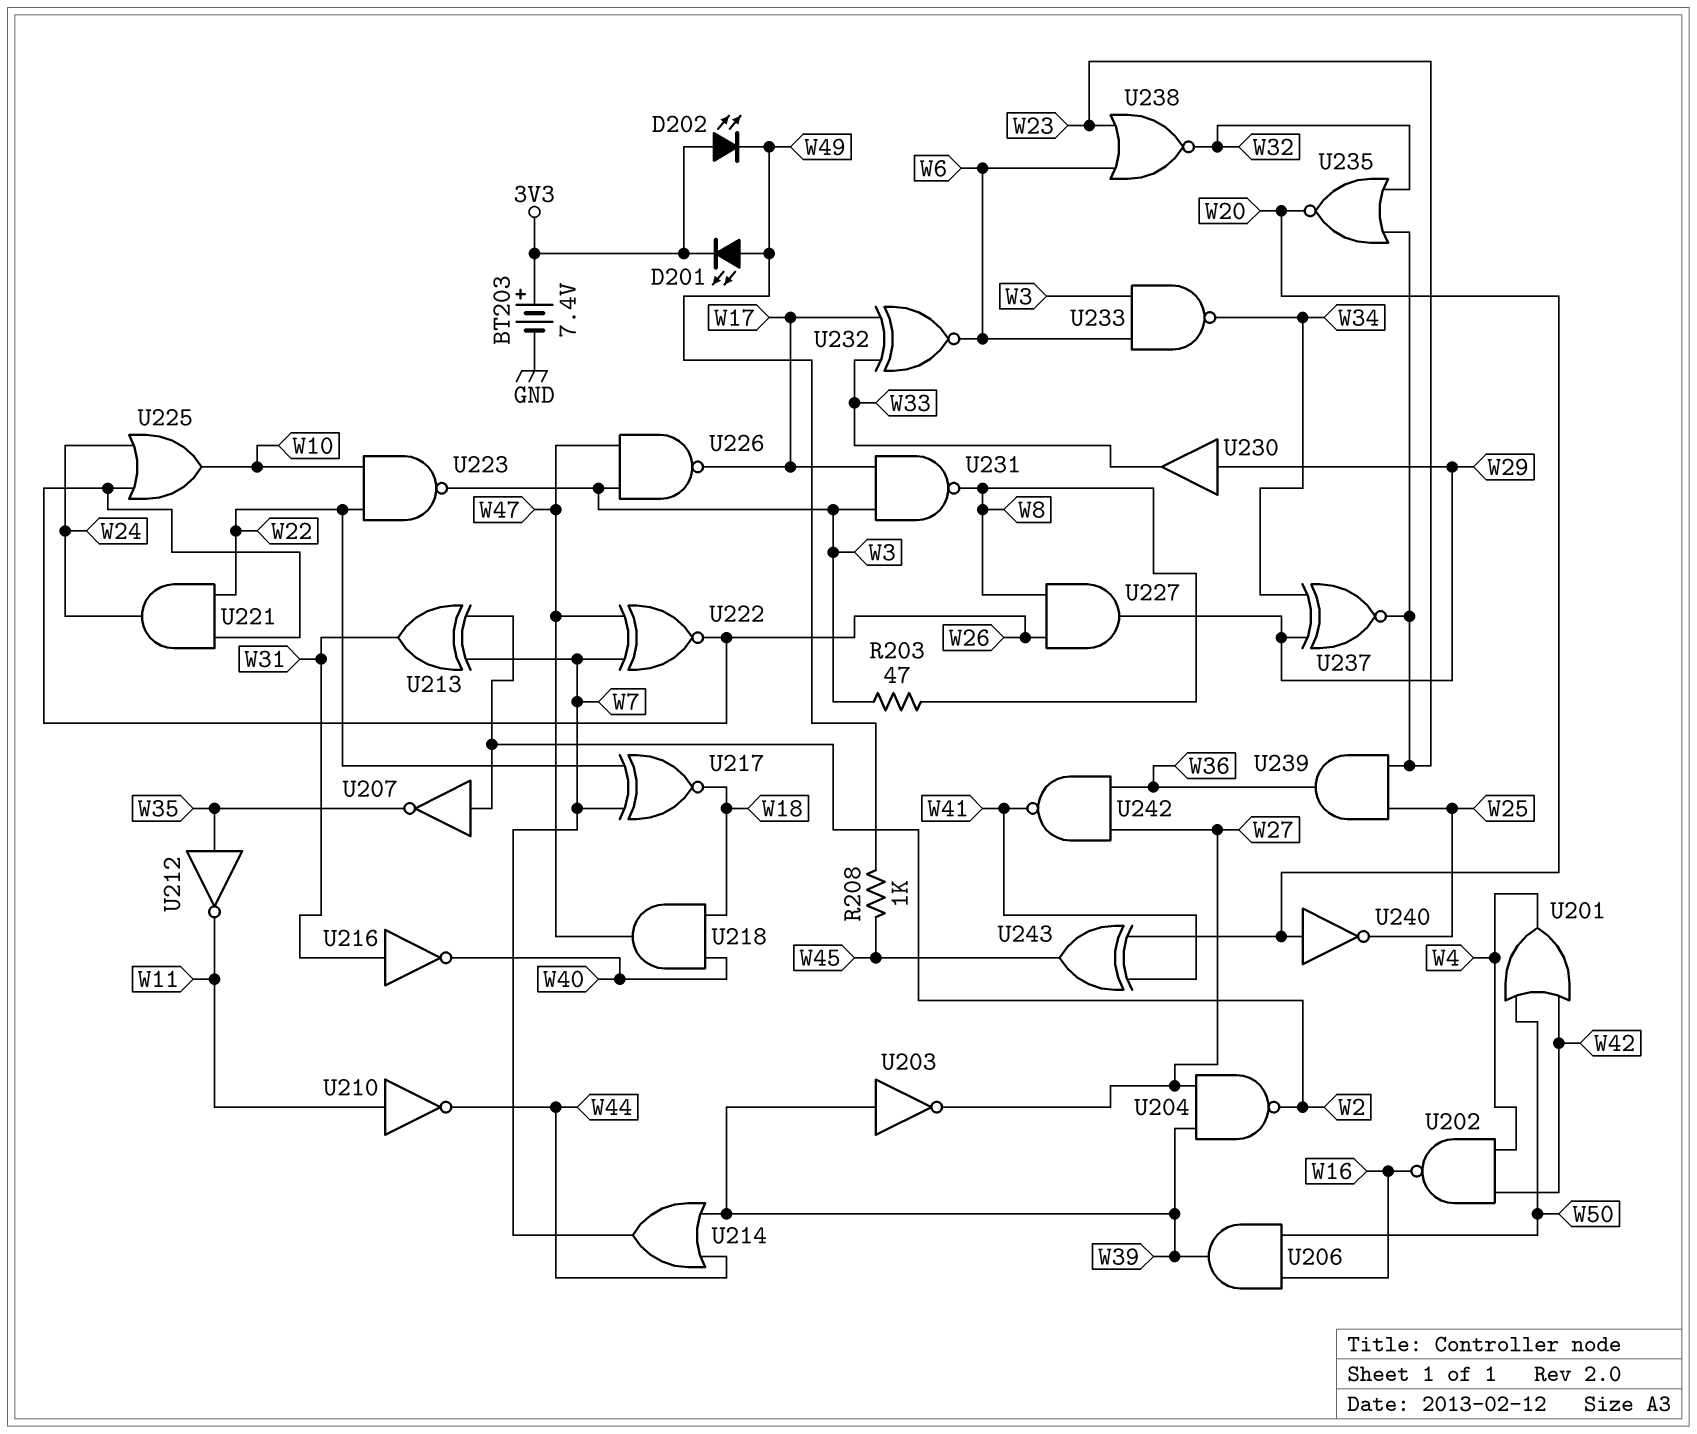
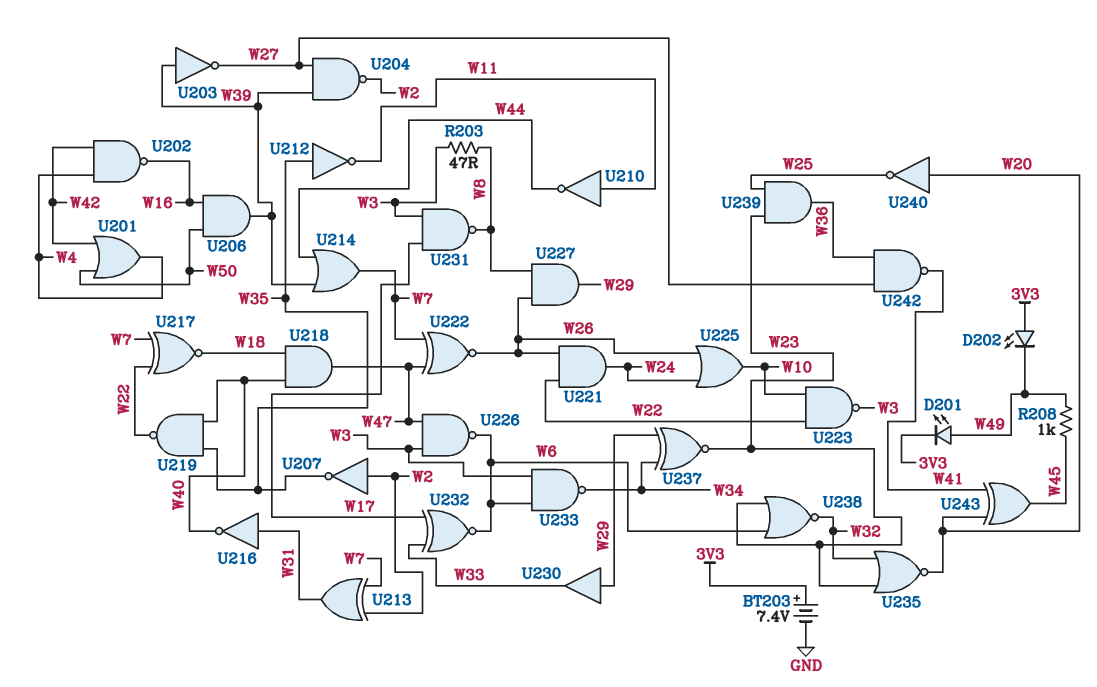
U219: none -> NAND (in W35, in W40, out W22)
U226: NAND (in W3, in W47, out W17) -> NAND (in W3, in W47, out W6)

